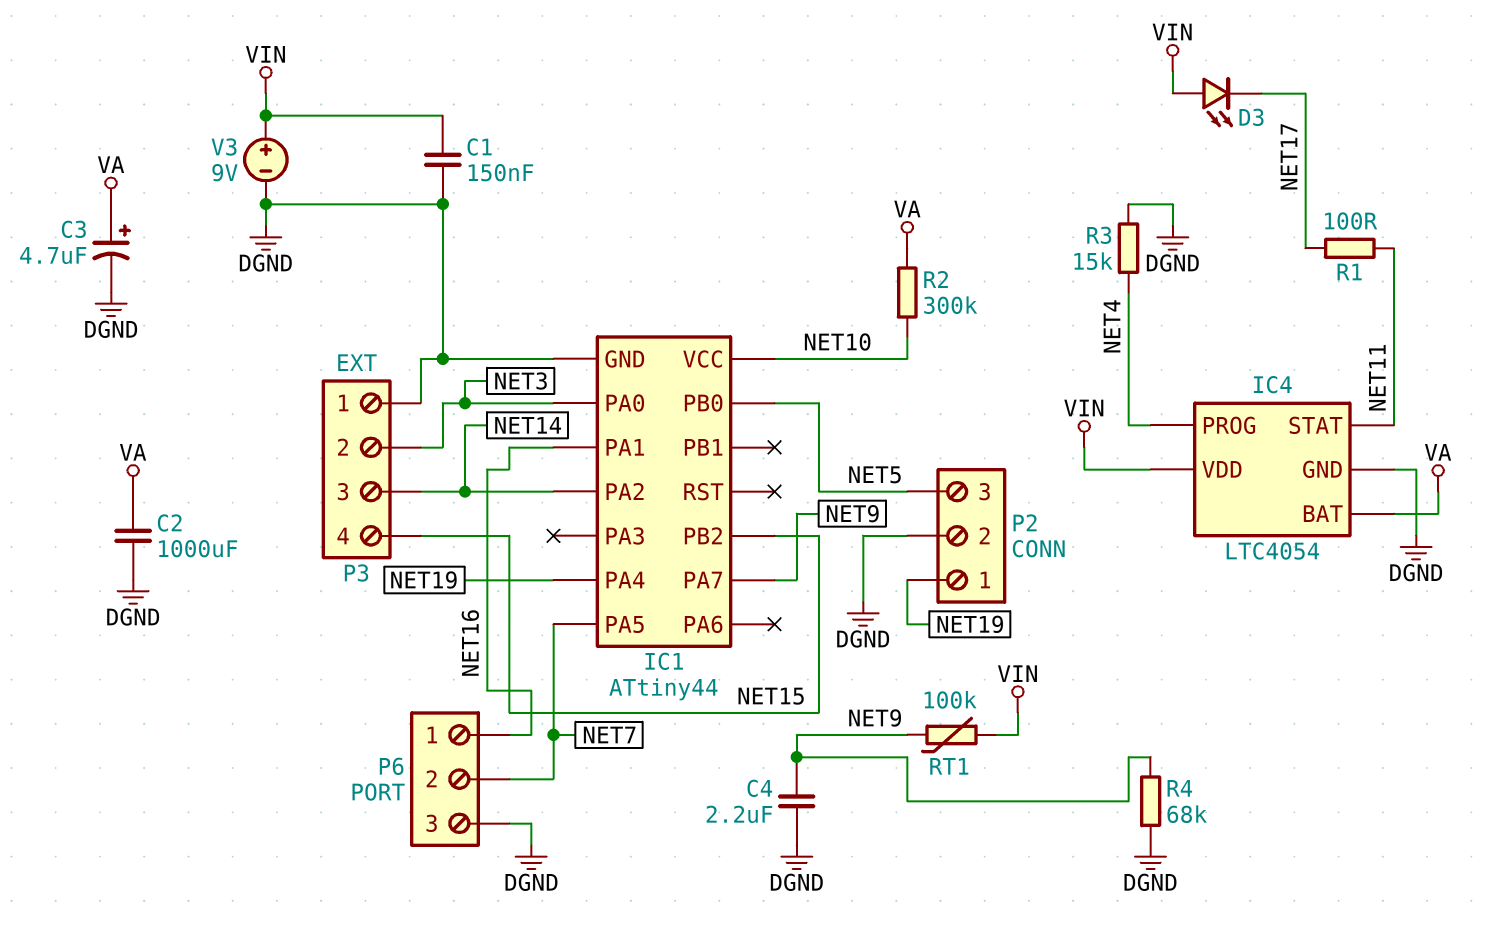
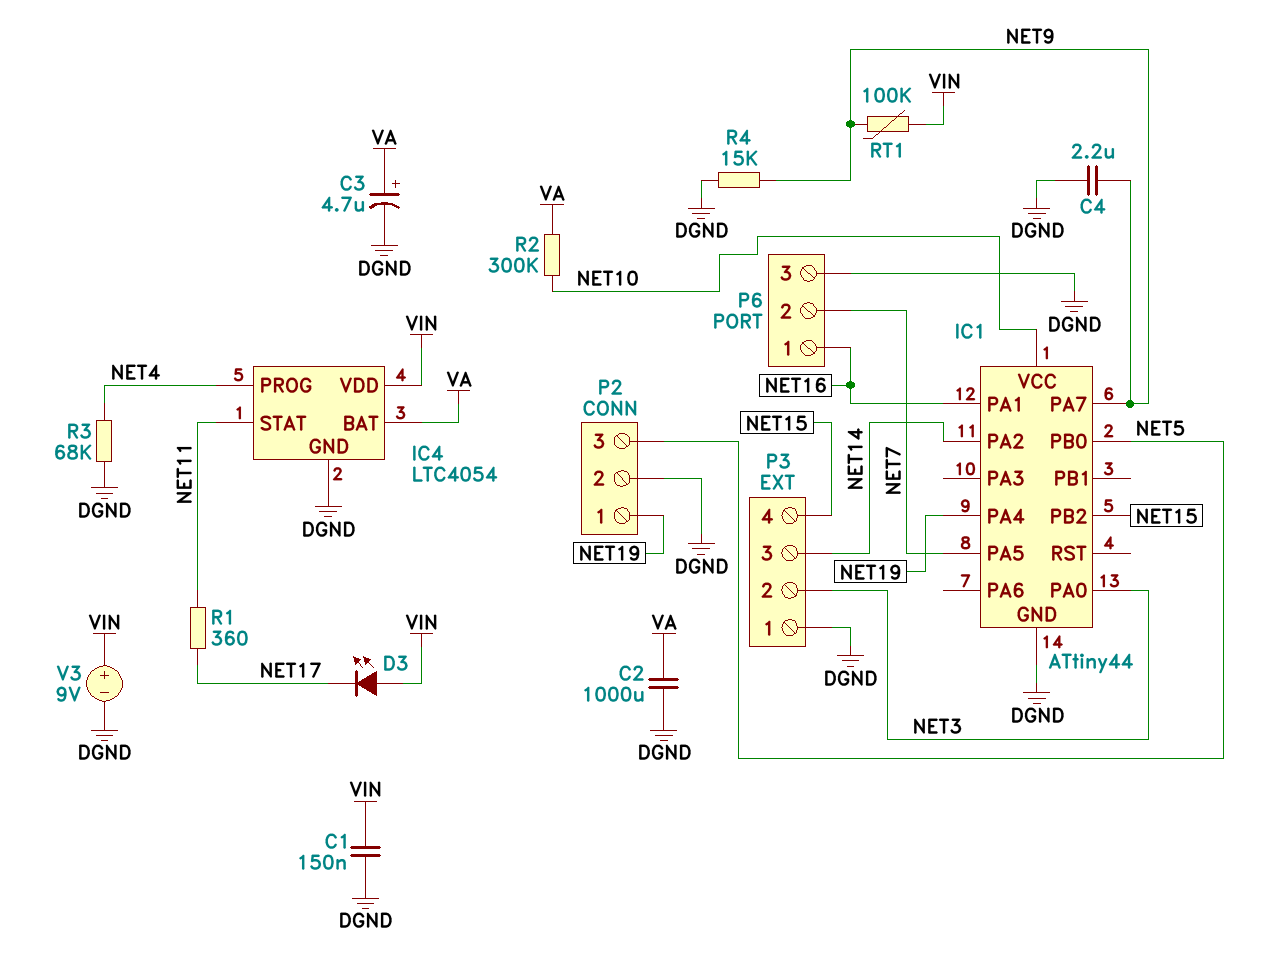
R1: 100 (NET11, NET17) -> 360 (NET11, NET17)
R3: 15k (DGND, NET4) -> 68k (DGND, NET4)
R4: 68k (DGND, NET9) -> 15k (DGND, NET9)

